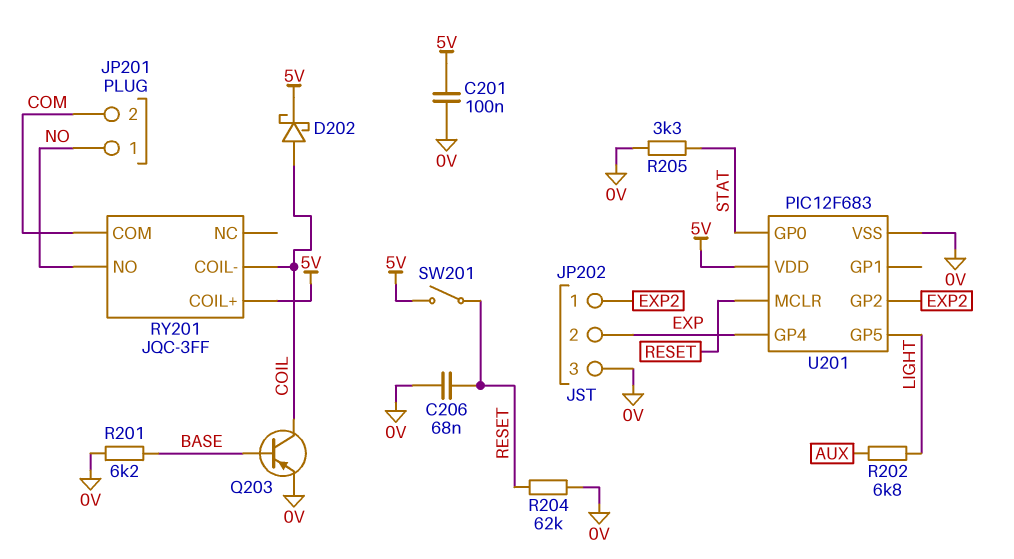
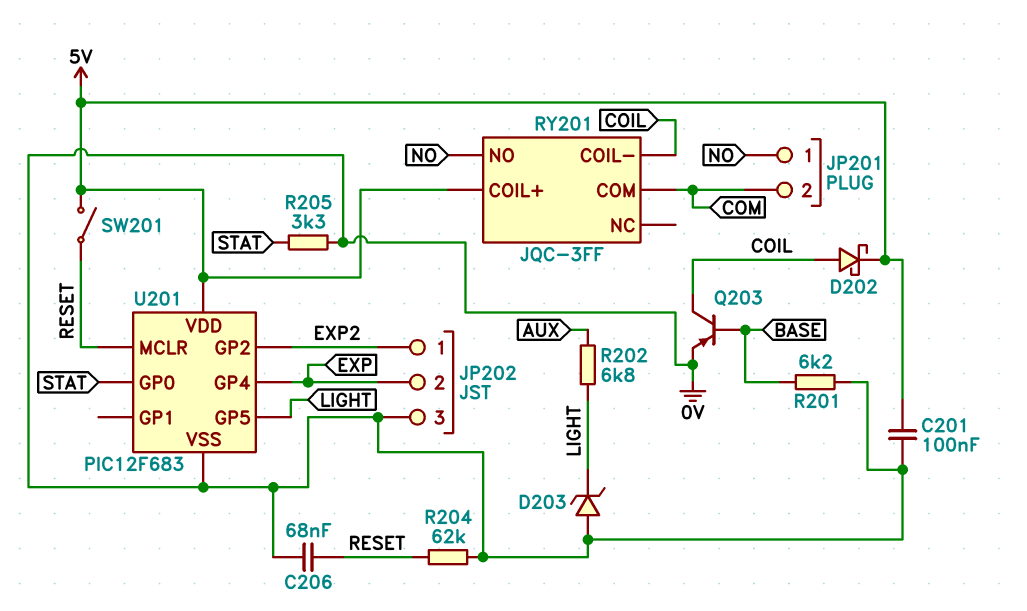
D203: none -> zener (A 0V, K LIGHT)

